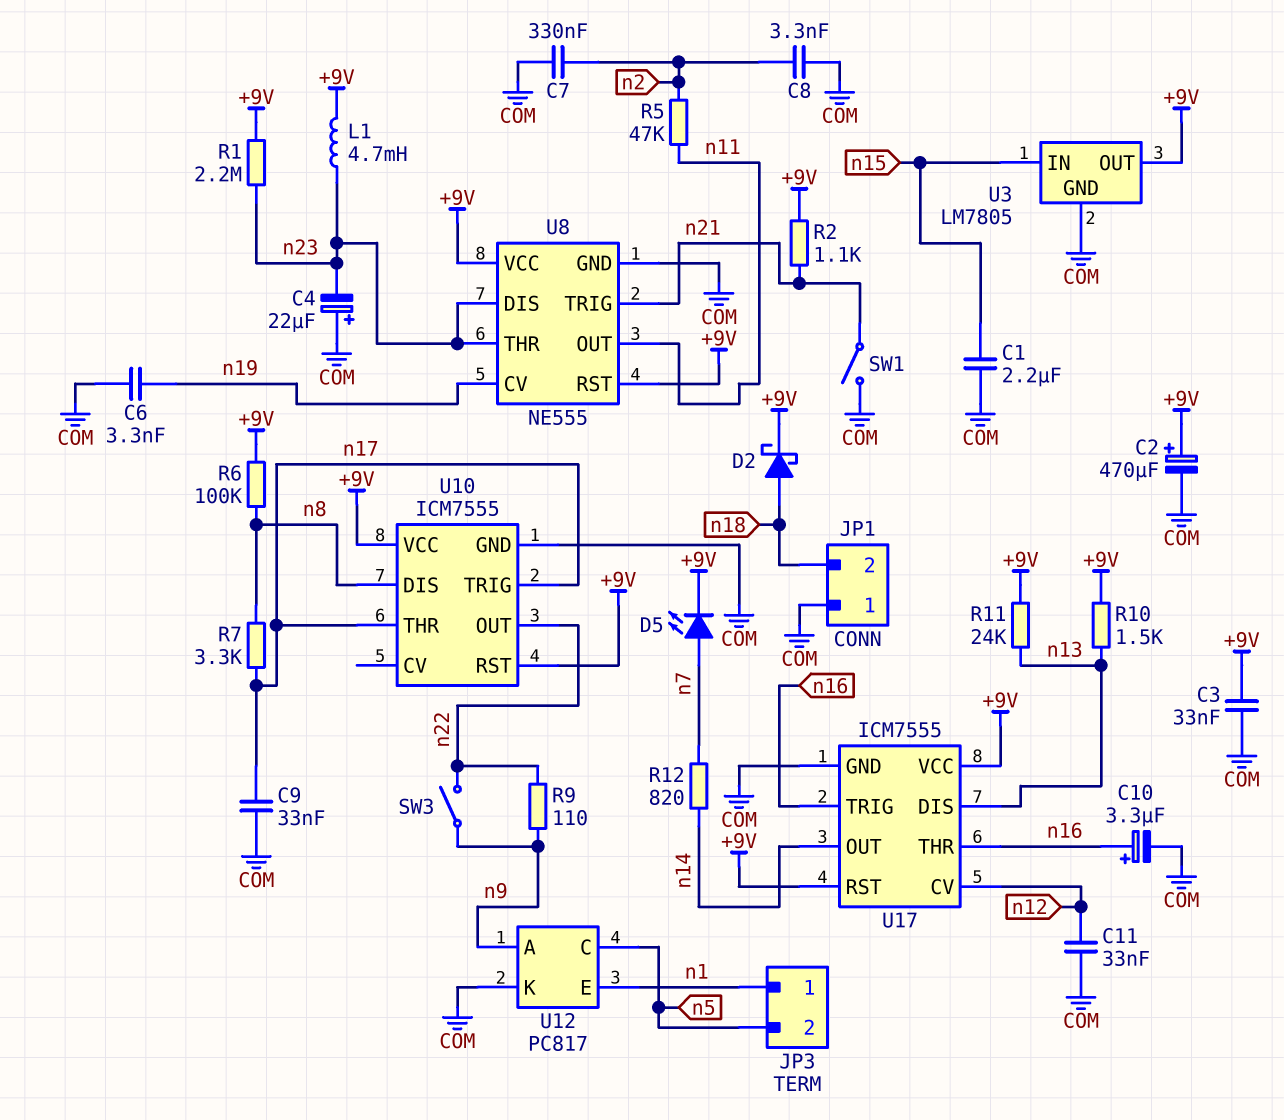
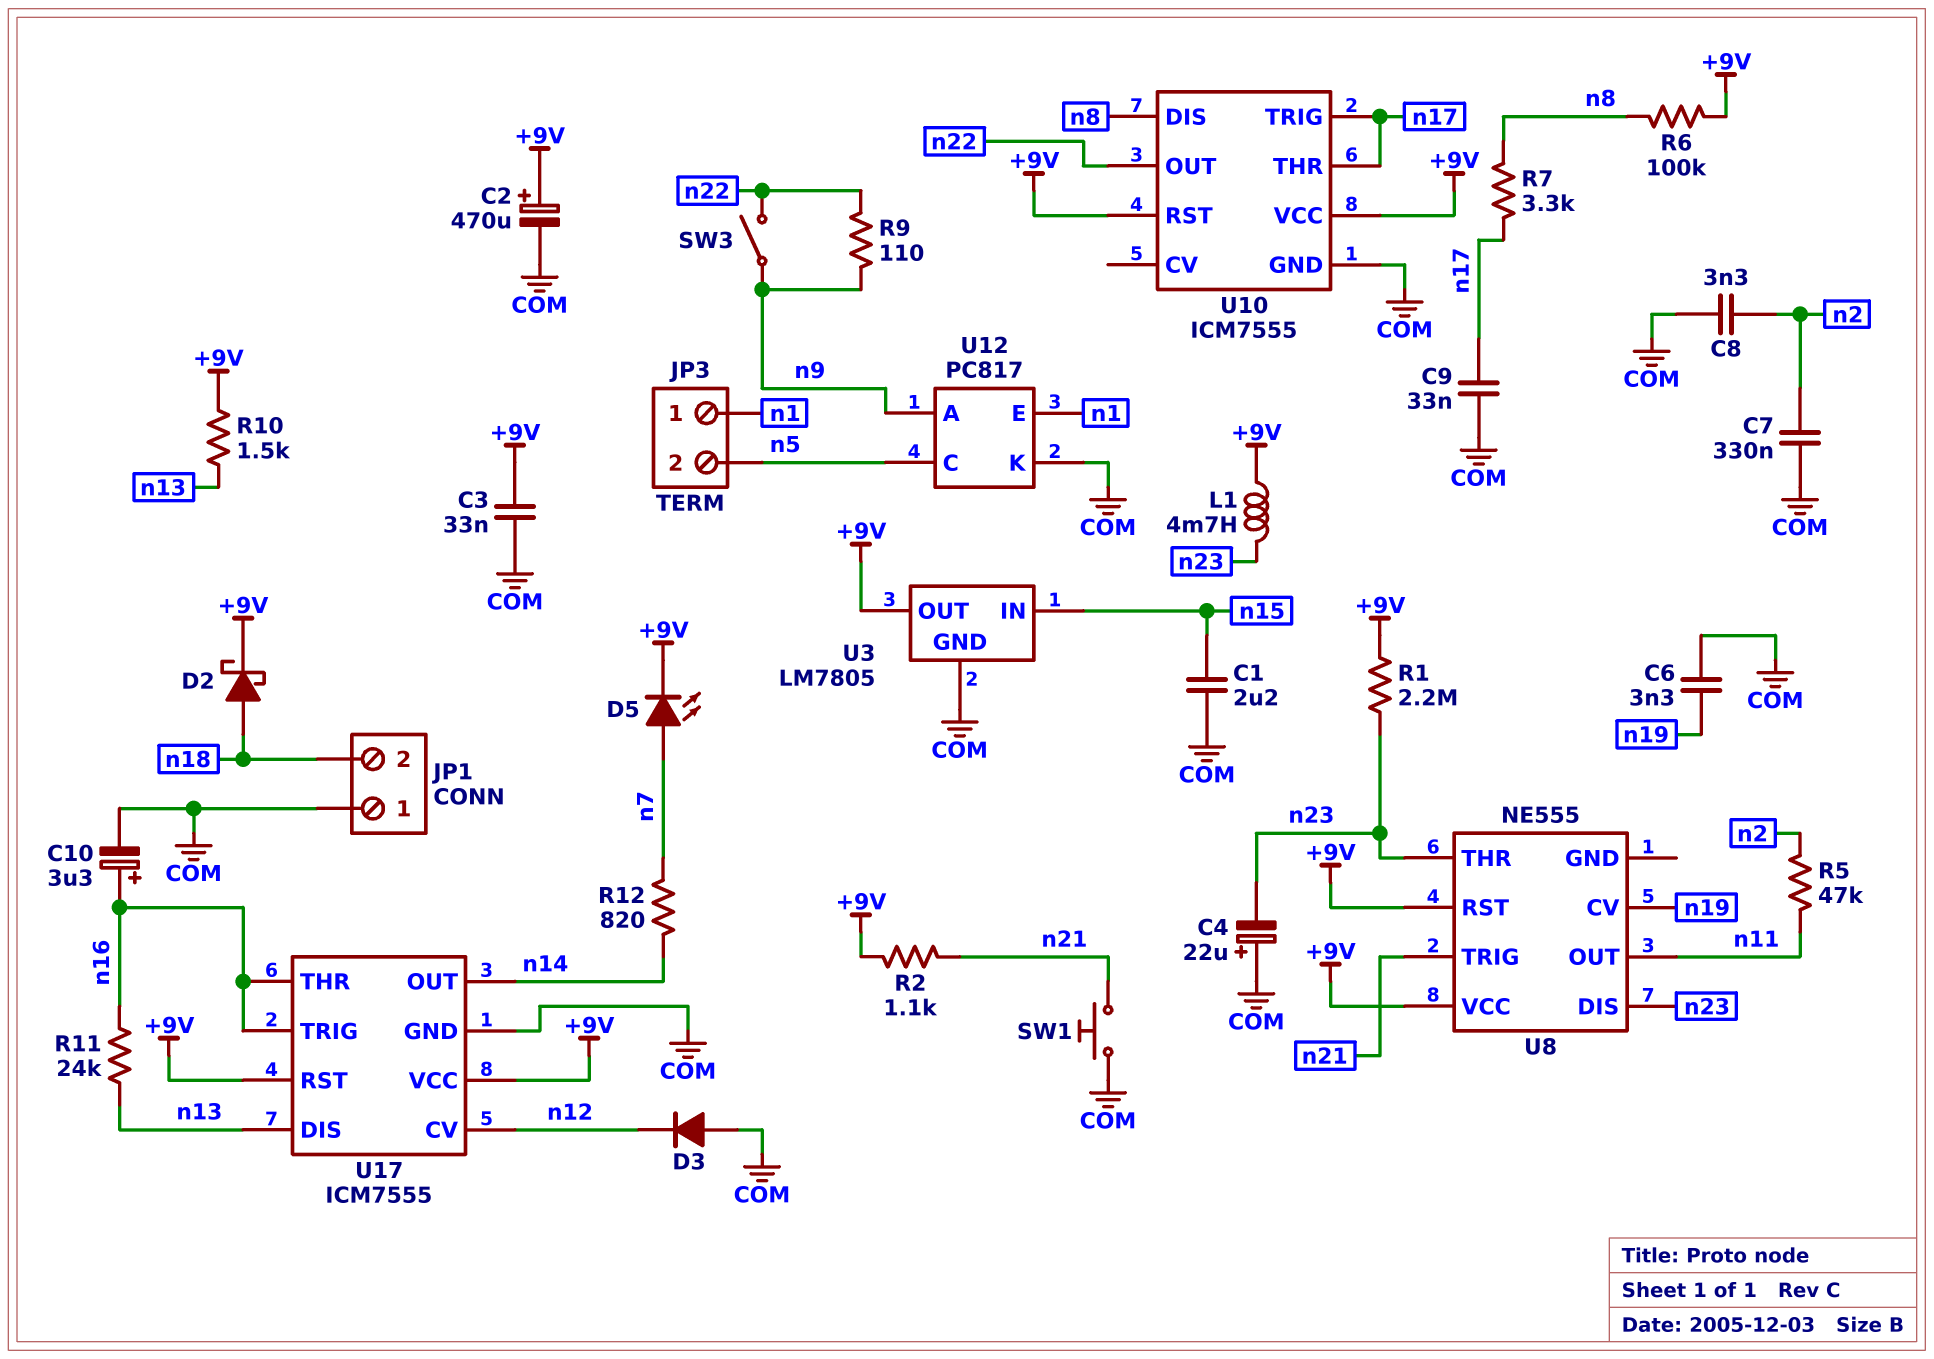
C11: 33nF (COM, n12) -> none
D3: none -> diode (A COM, K n12)
R11: 24k (+9V, n13) -> 24k (n13, n16)
SW1: switch (COM, n21) -> button (COM, n21)
U8 pin GND: COM -> none

